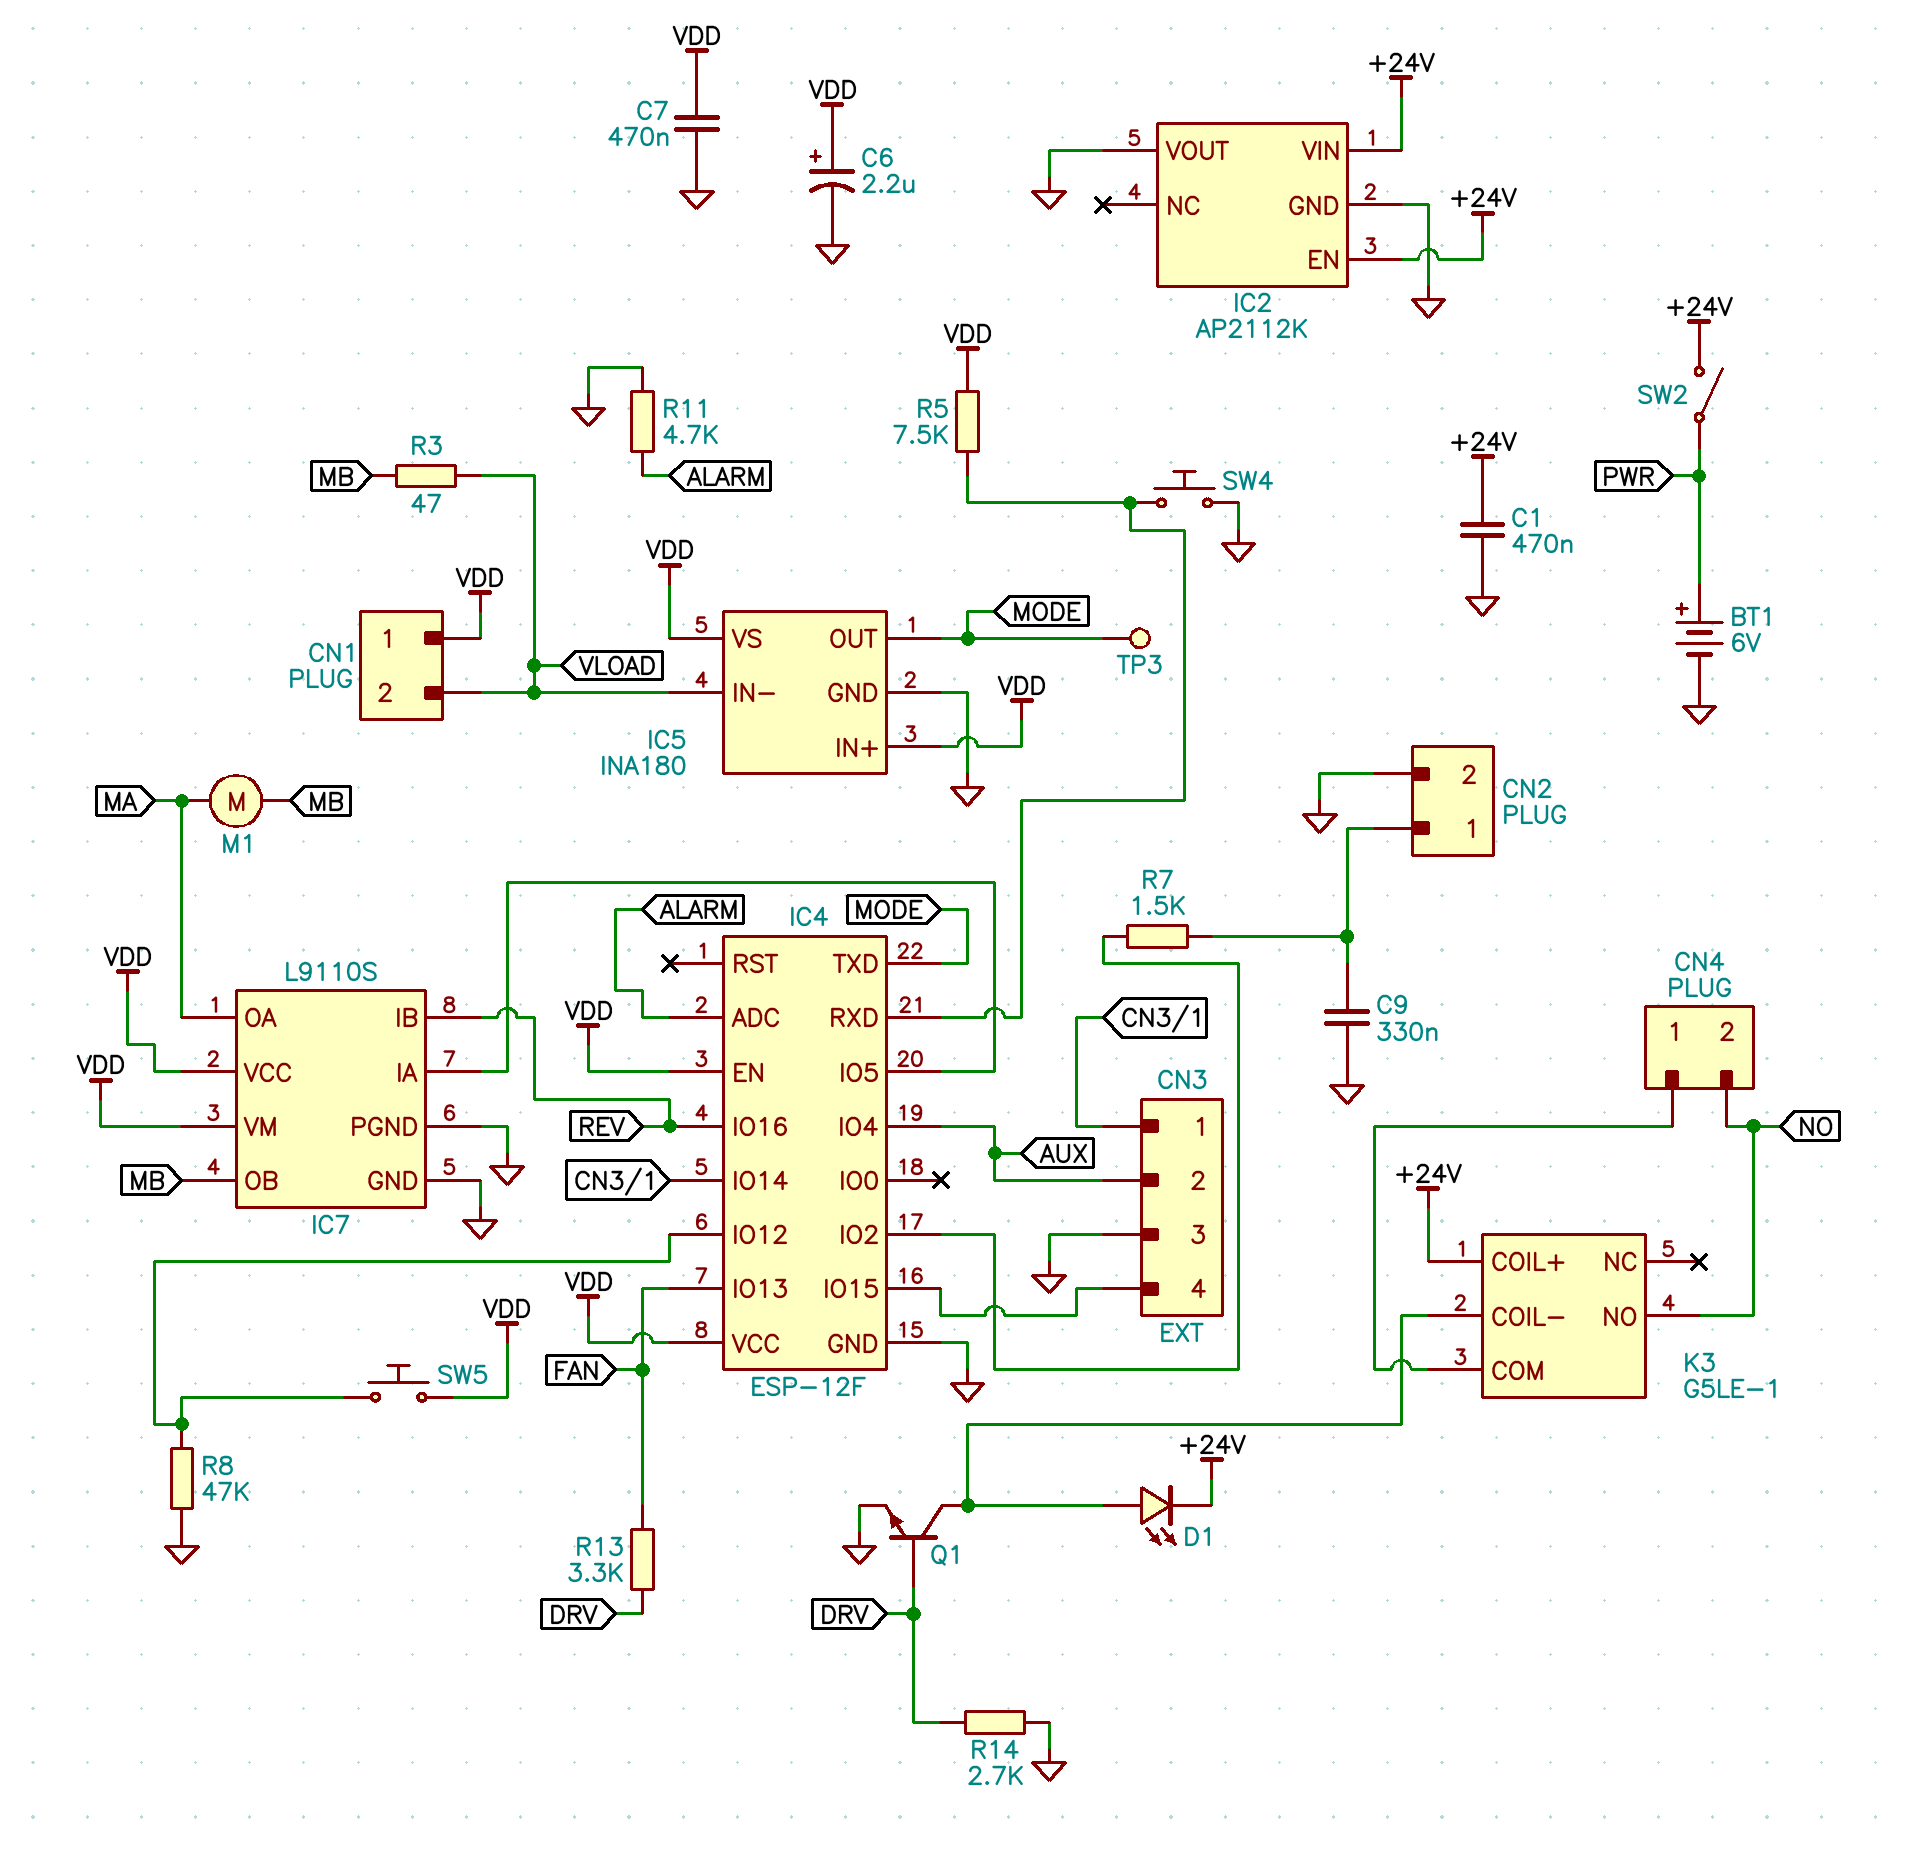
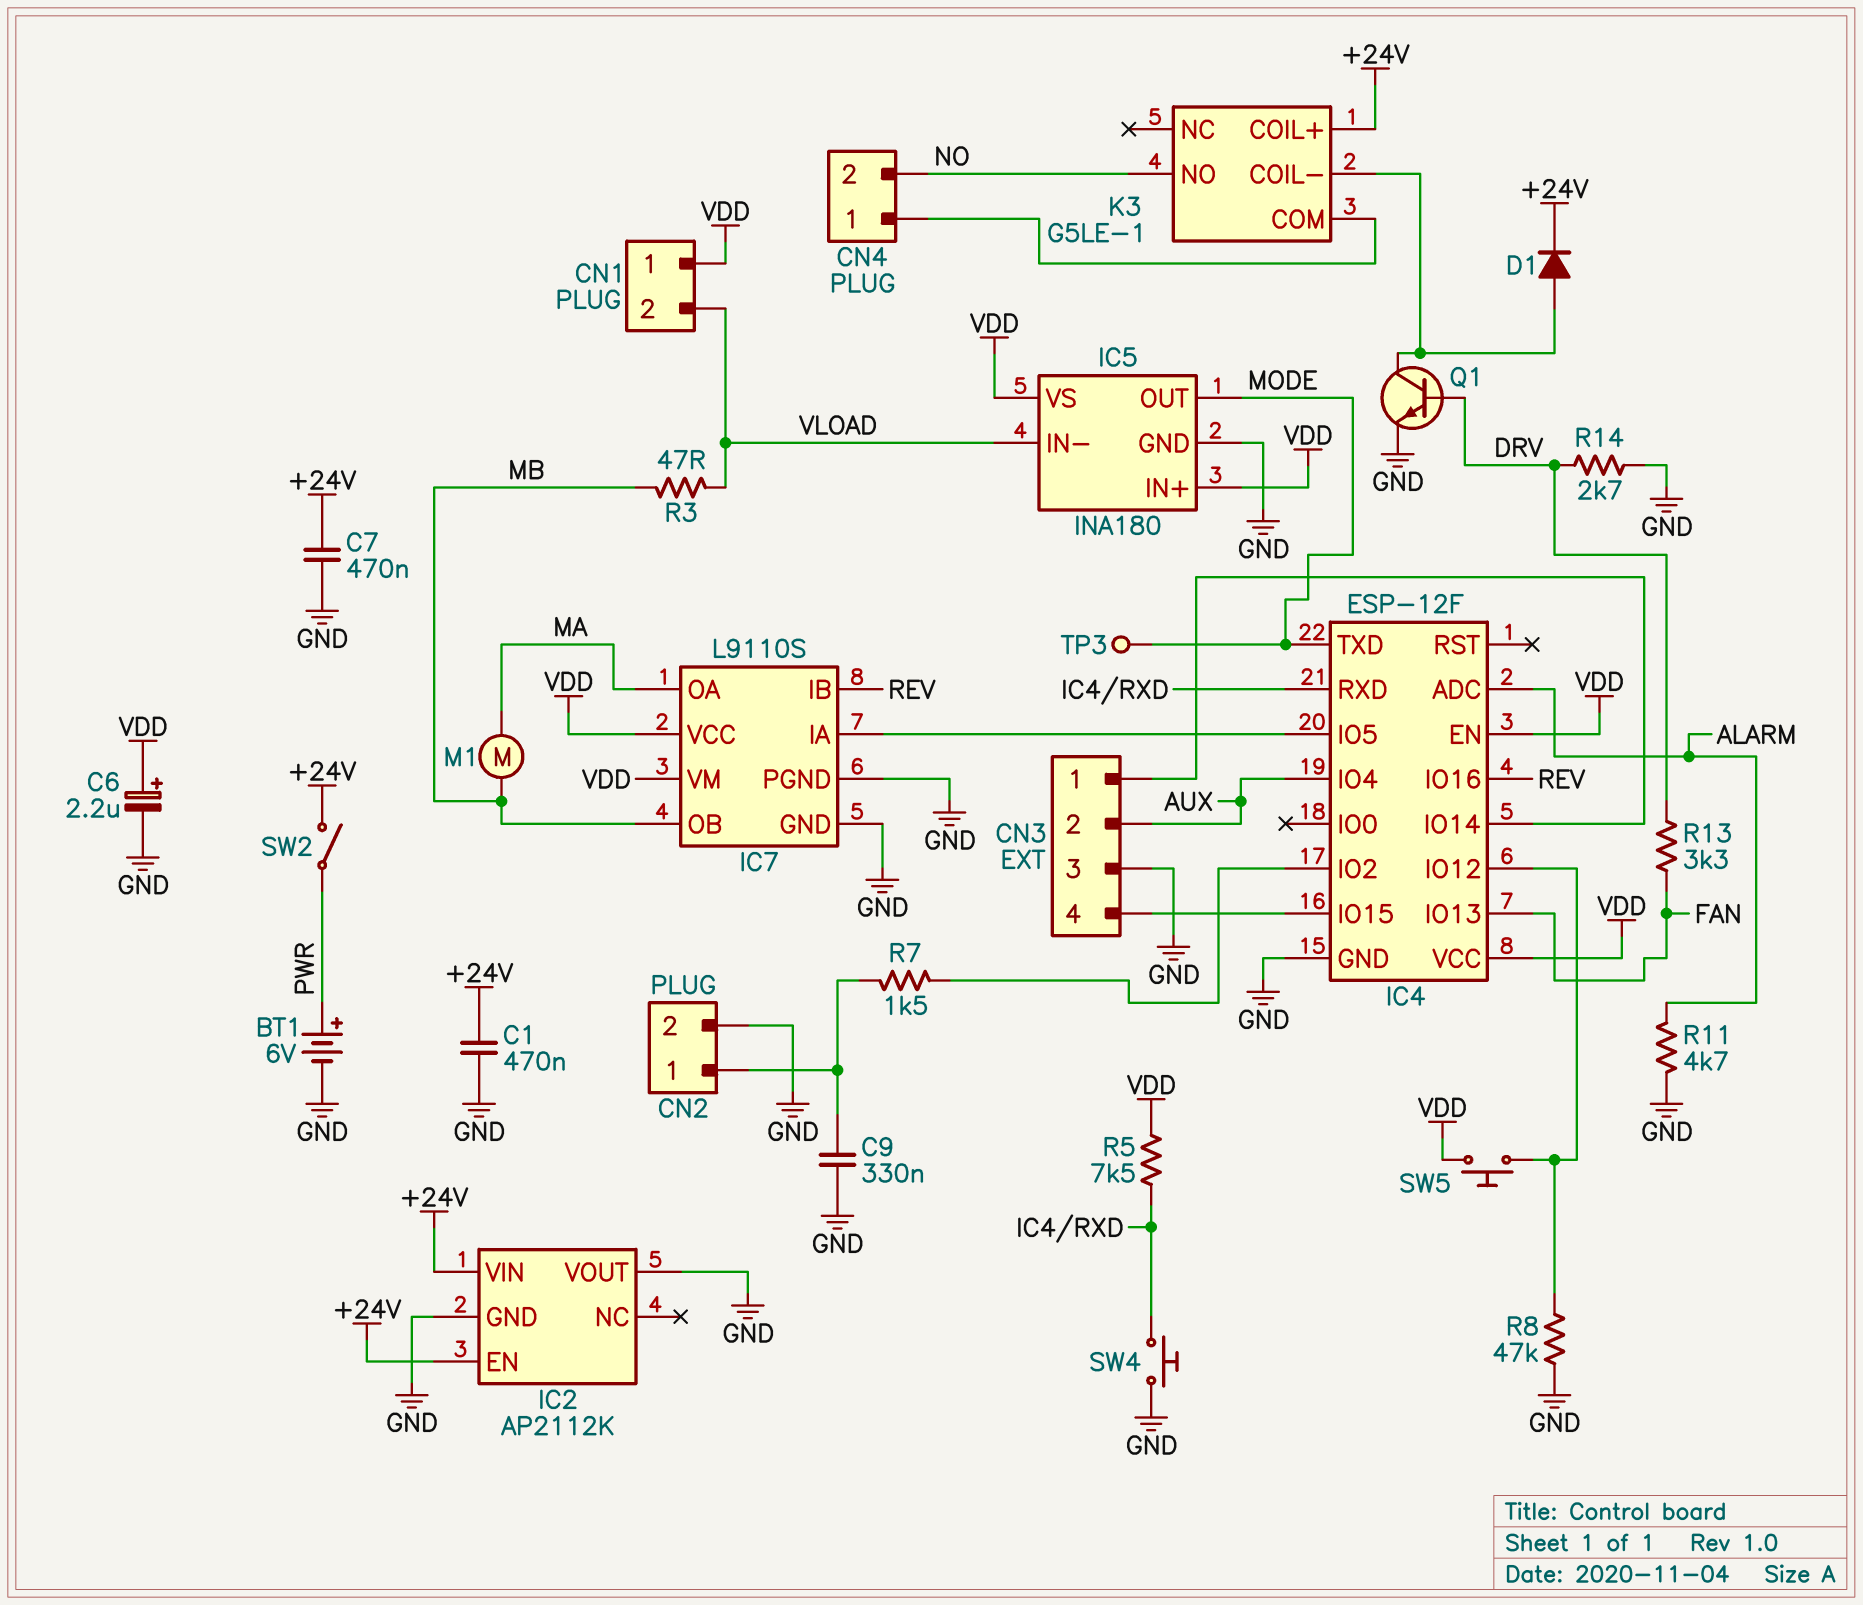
C7: 470nF (GND, VDD) -> 470nF (+24V, GND)
D1: LED (A K3/COIL-, K +24V) -> diode (A K3/COIL-, K +24V)

